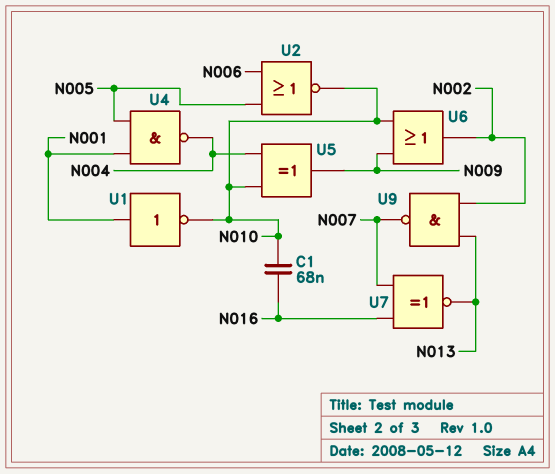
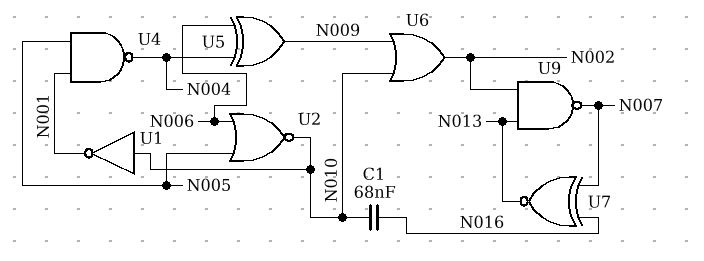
U1: NOT (in N001, out N010) -> NOT (in N010, out N001)
U5: XOR (in N004, in N010, out N009) -> XOR (in N004, in N006, out N009)

